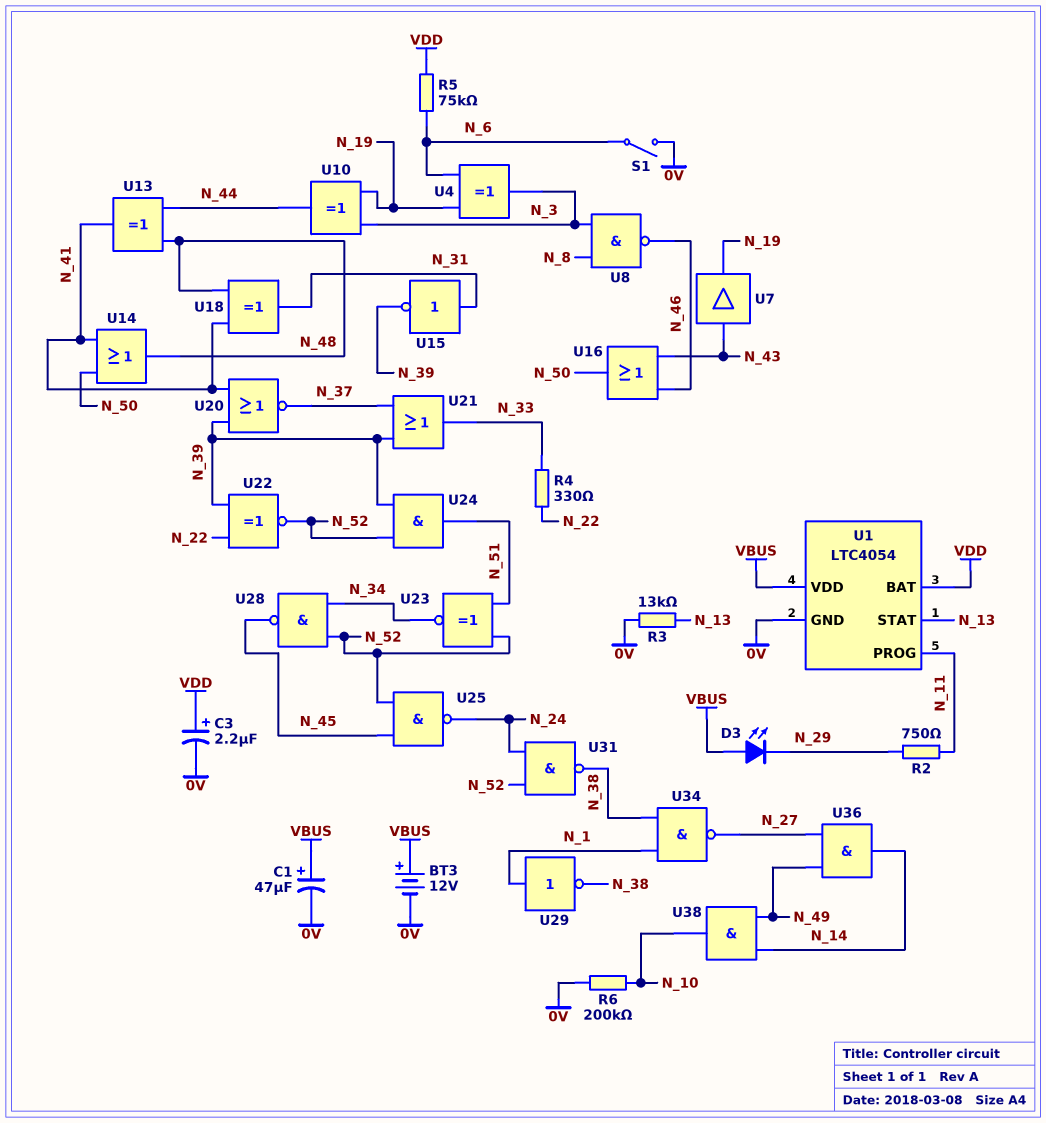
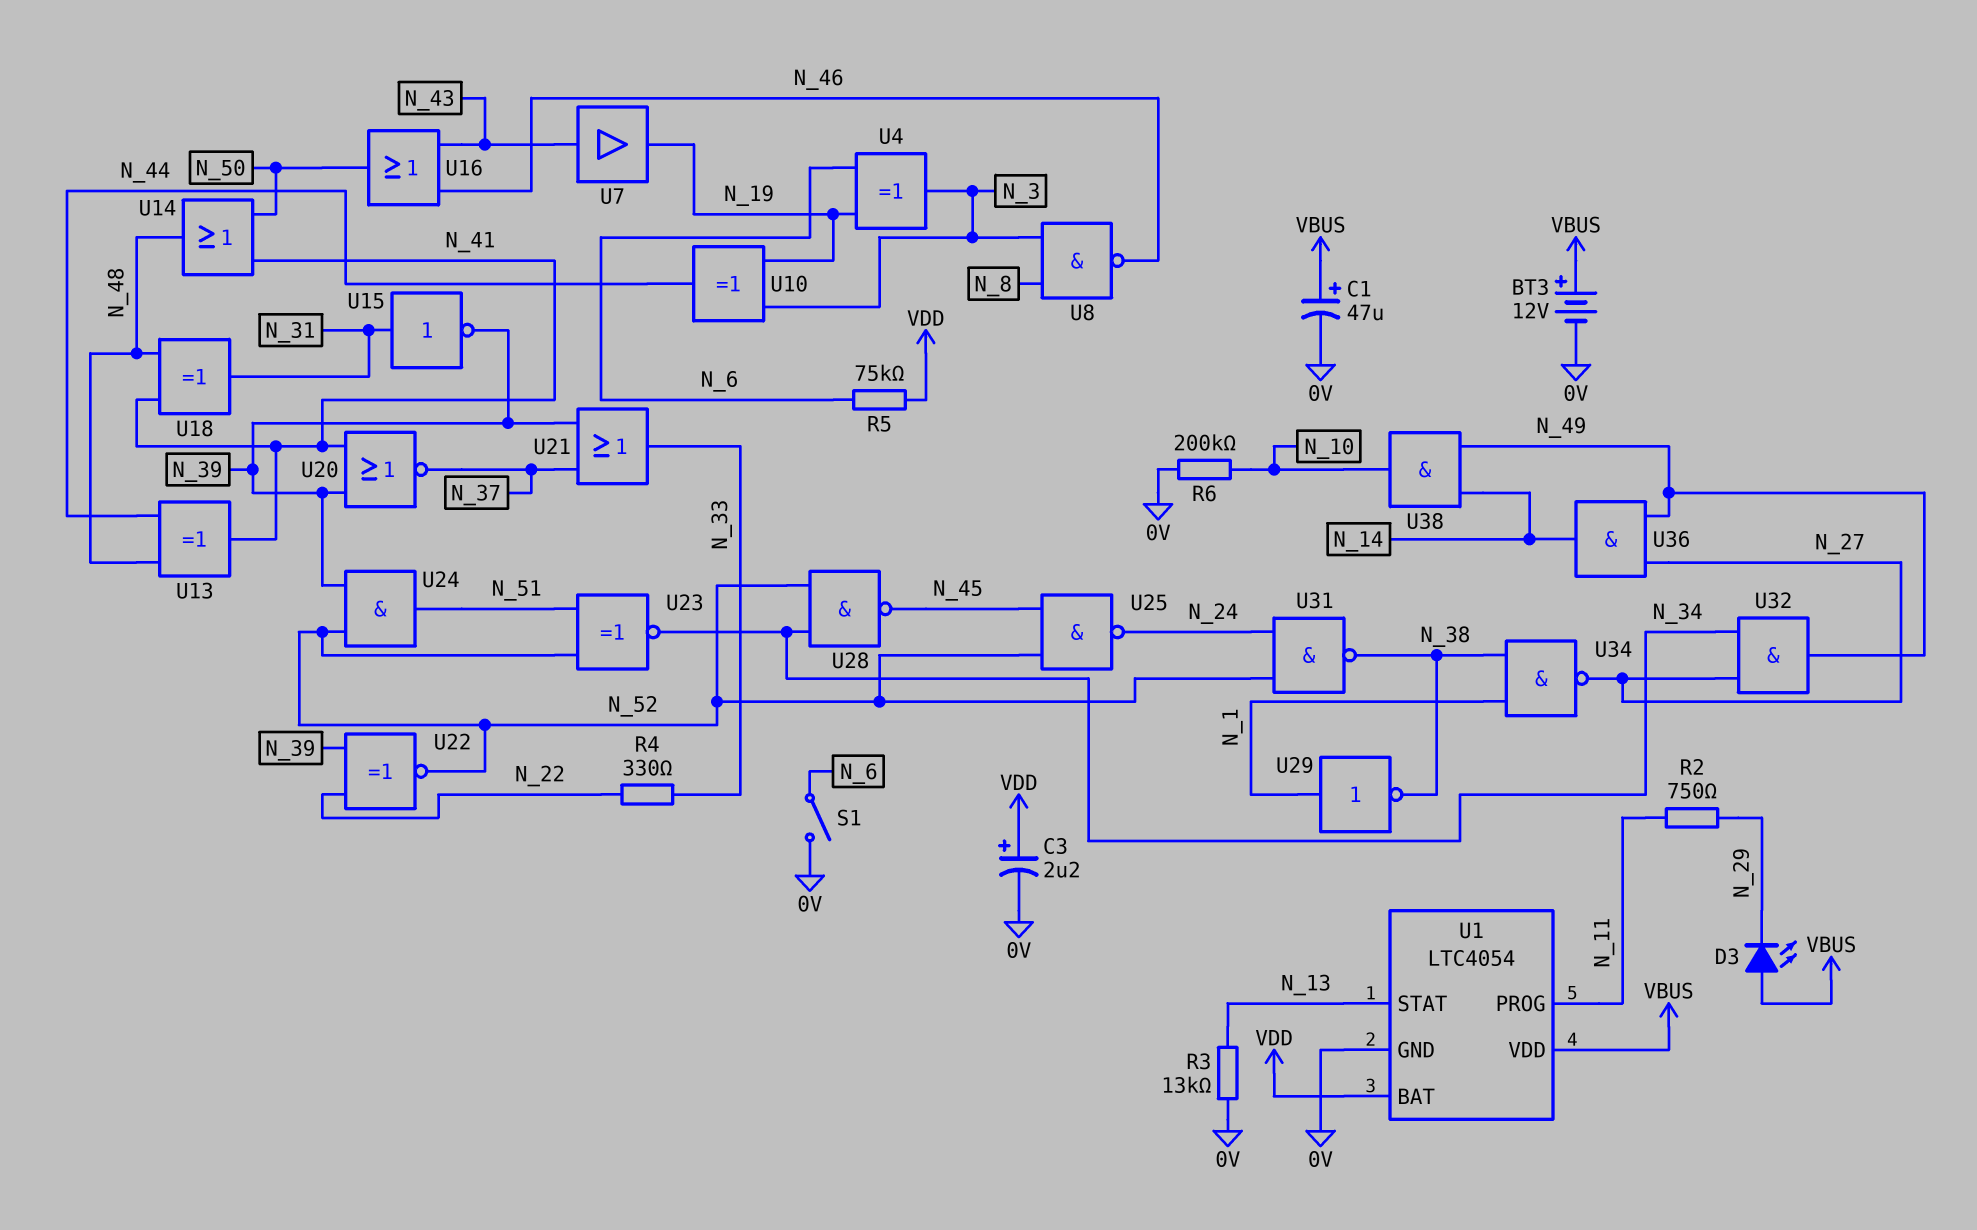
U32: none -> AND (in N_27, in N_34, out N_49)

